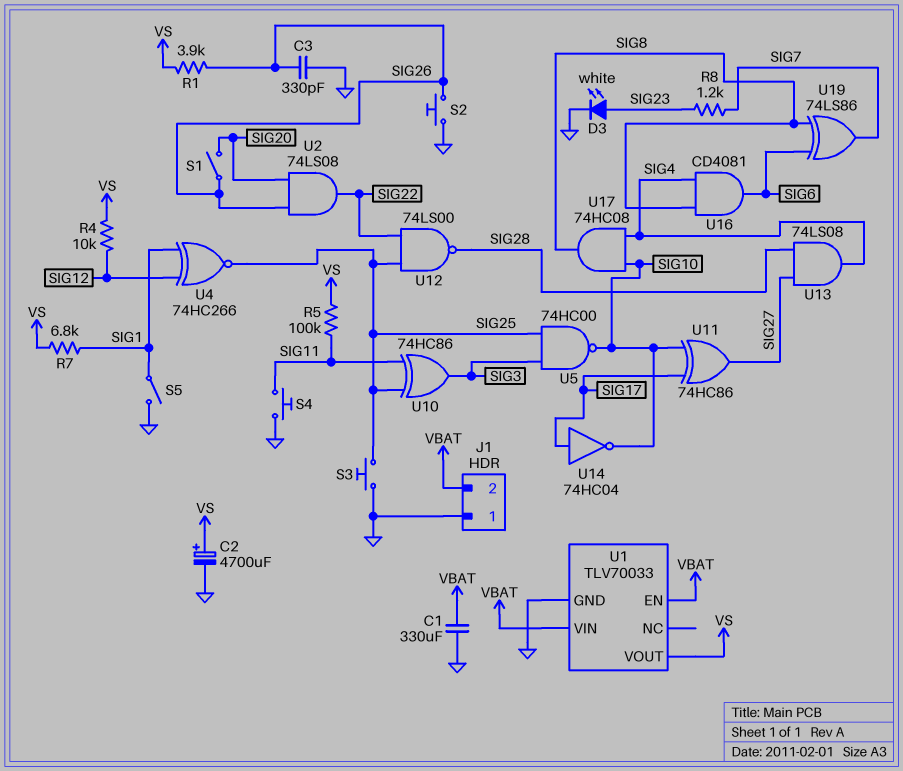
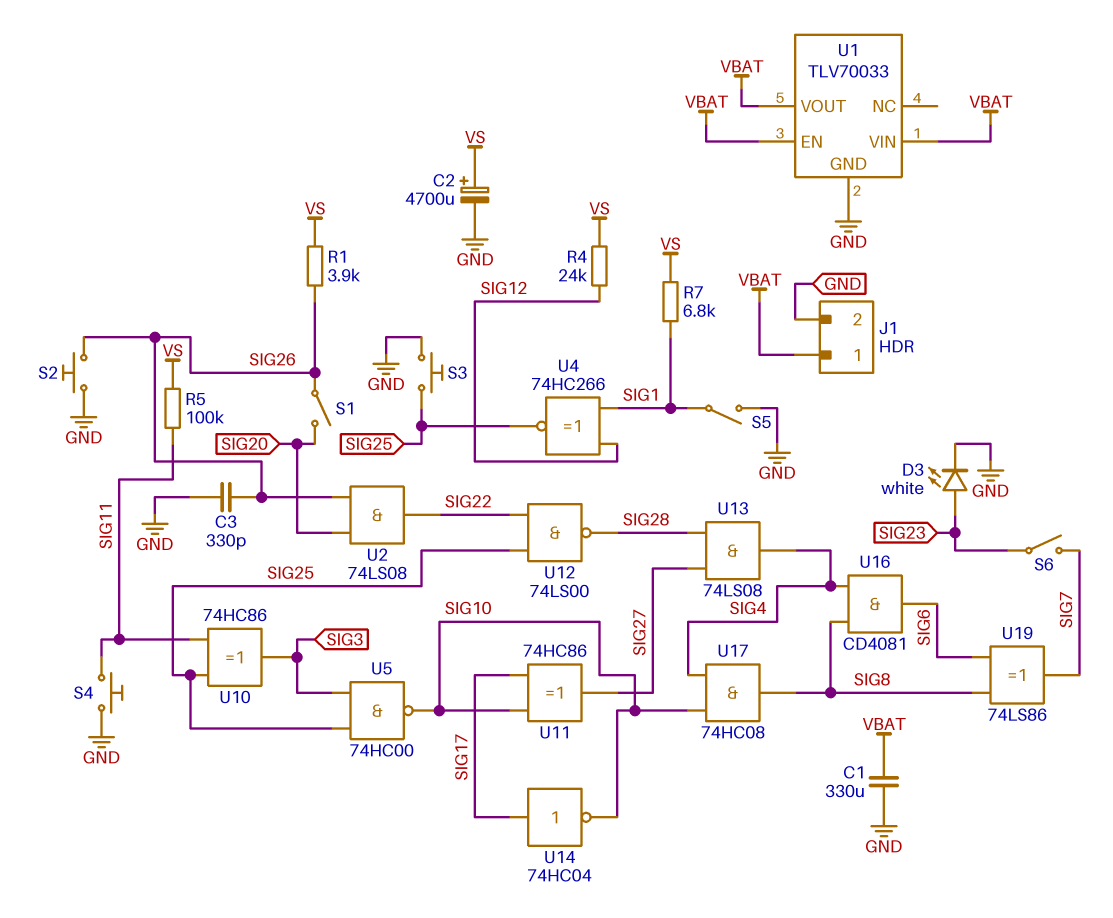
J1 pin 1: GND -> VBAT
J1 pin 2: VBAT -> GND
R4: 10k (SIG12, VS) -> 24k (SIG12, VS)
R8: 1.2k (SIG7, SIG23) -> none
S6: none -> switch (SIG7, SIG23)
U1 pin VOUT: VS -> VBAT

